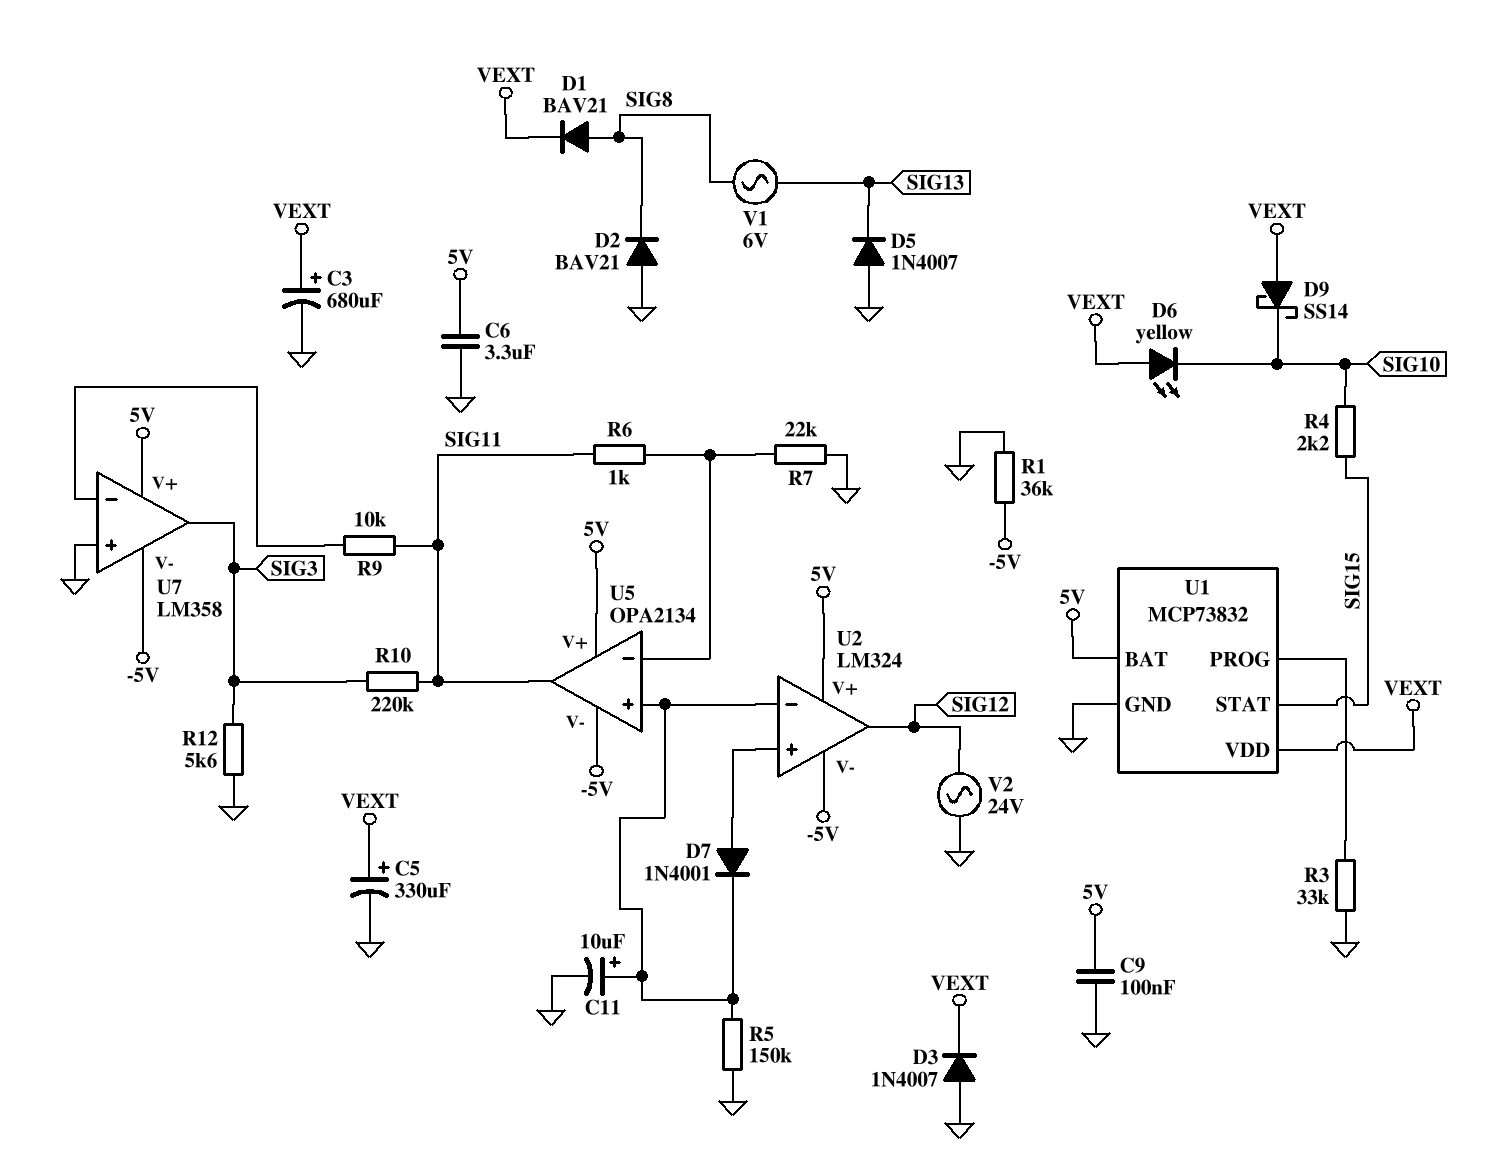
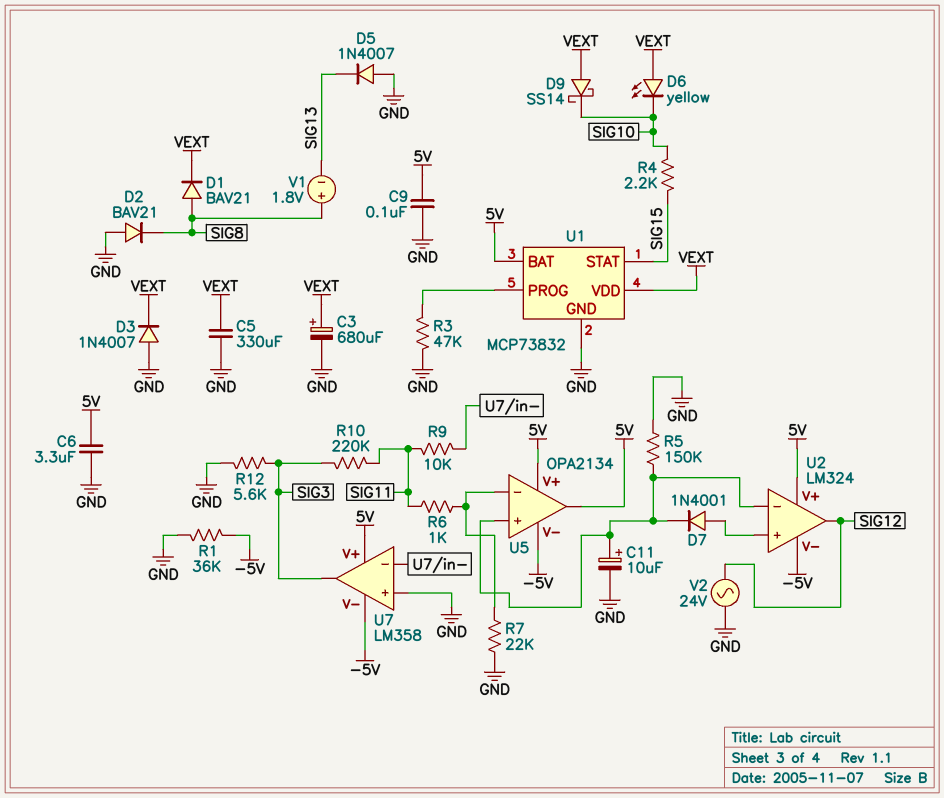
C5: 330uF (plus VEXT, minus GND) -> 330uF (GND, VEXT)
R3: 33k (GND, U1/PROG) -> 47k (GND, U1/PROG)
U5 pin out: SIG11 -> 5V
V1: AC 6V (SIG8, SIG13) -> 1.8V (plus SIG8, minus SIG13)

